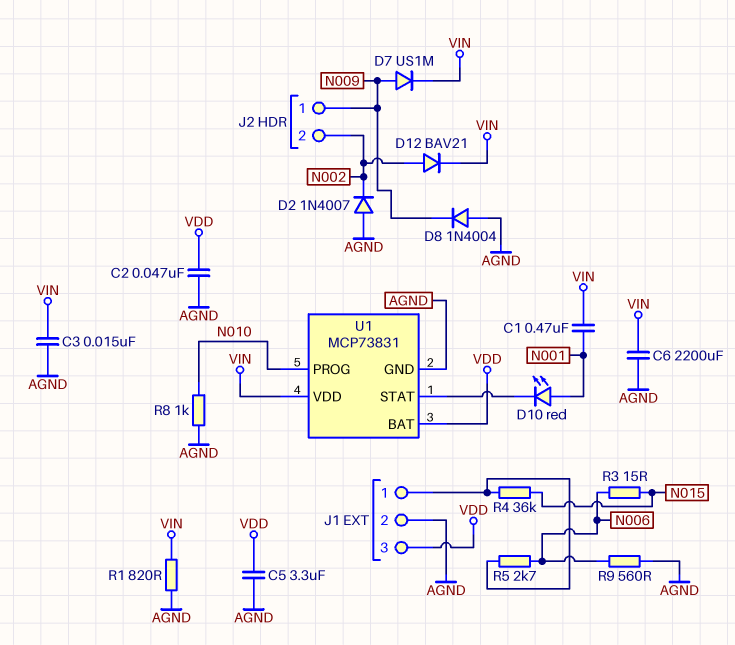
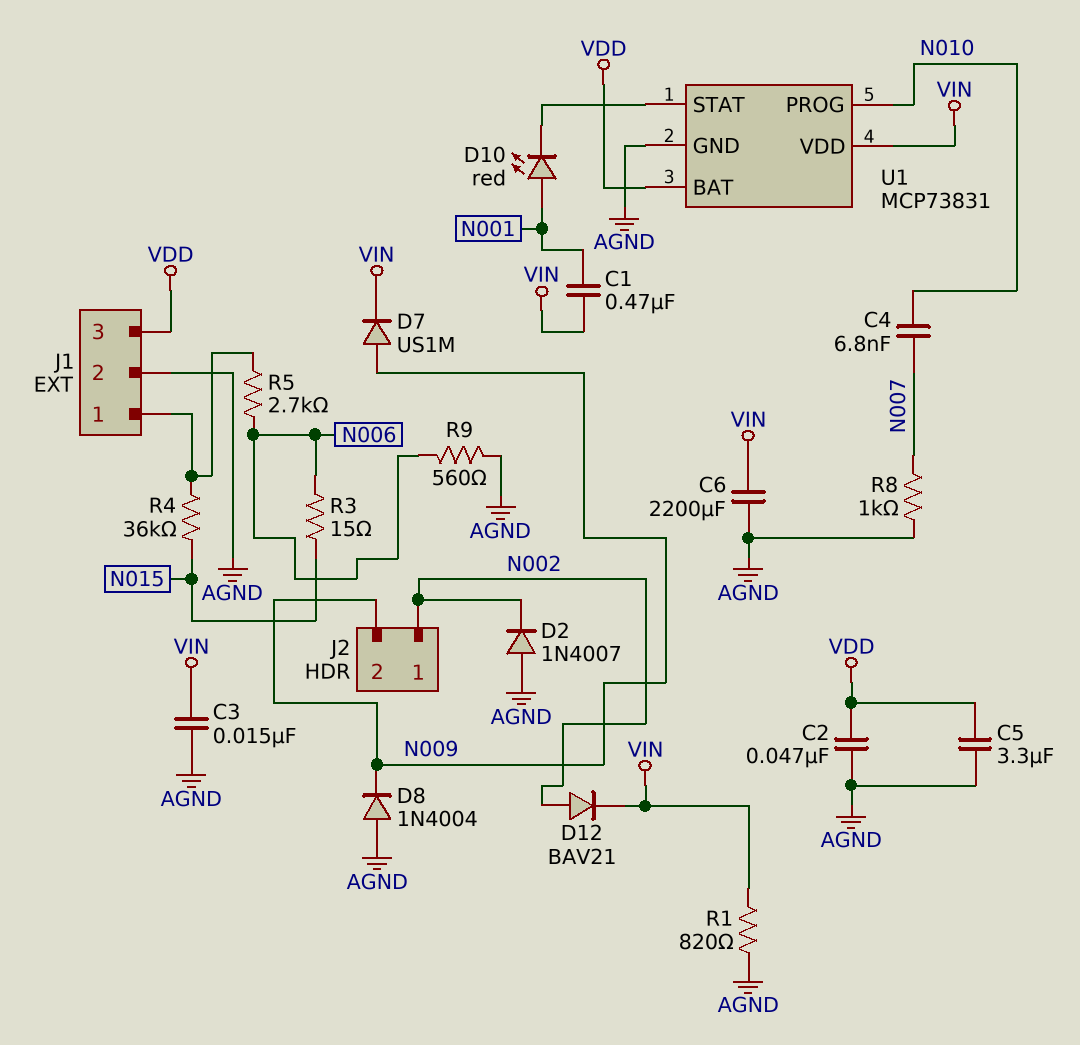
C4: none -> 6.8nF (N007, N010)
J2 pin 1: N009 -> N002
J2 pin 2: N002 -> N009
R8: 1k (AGND, N010) -> 1k (AGND, N007)

